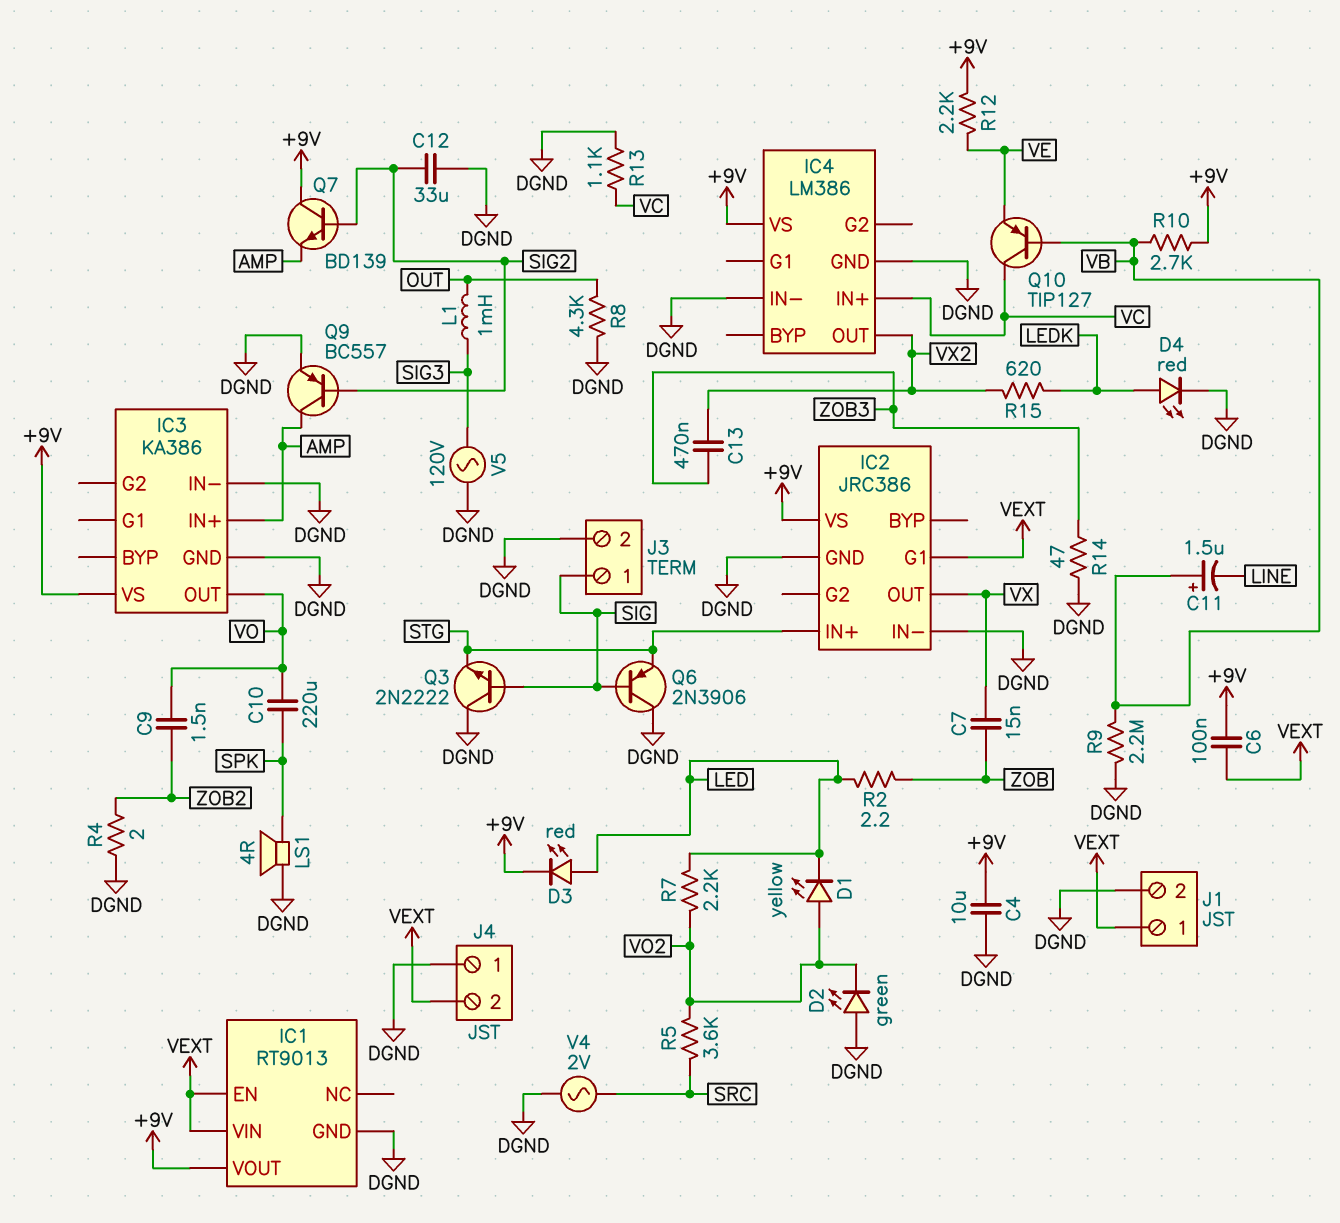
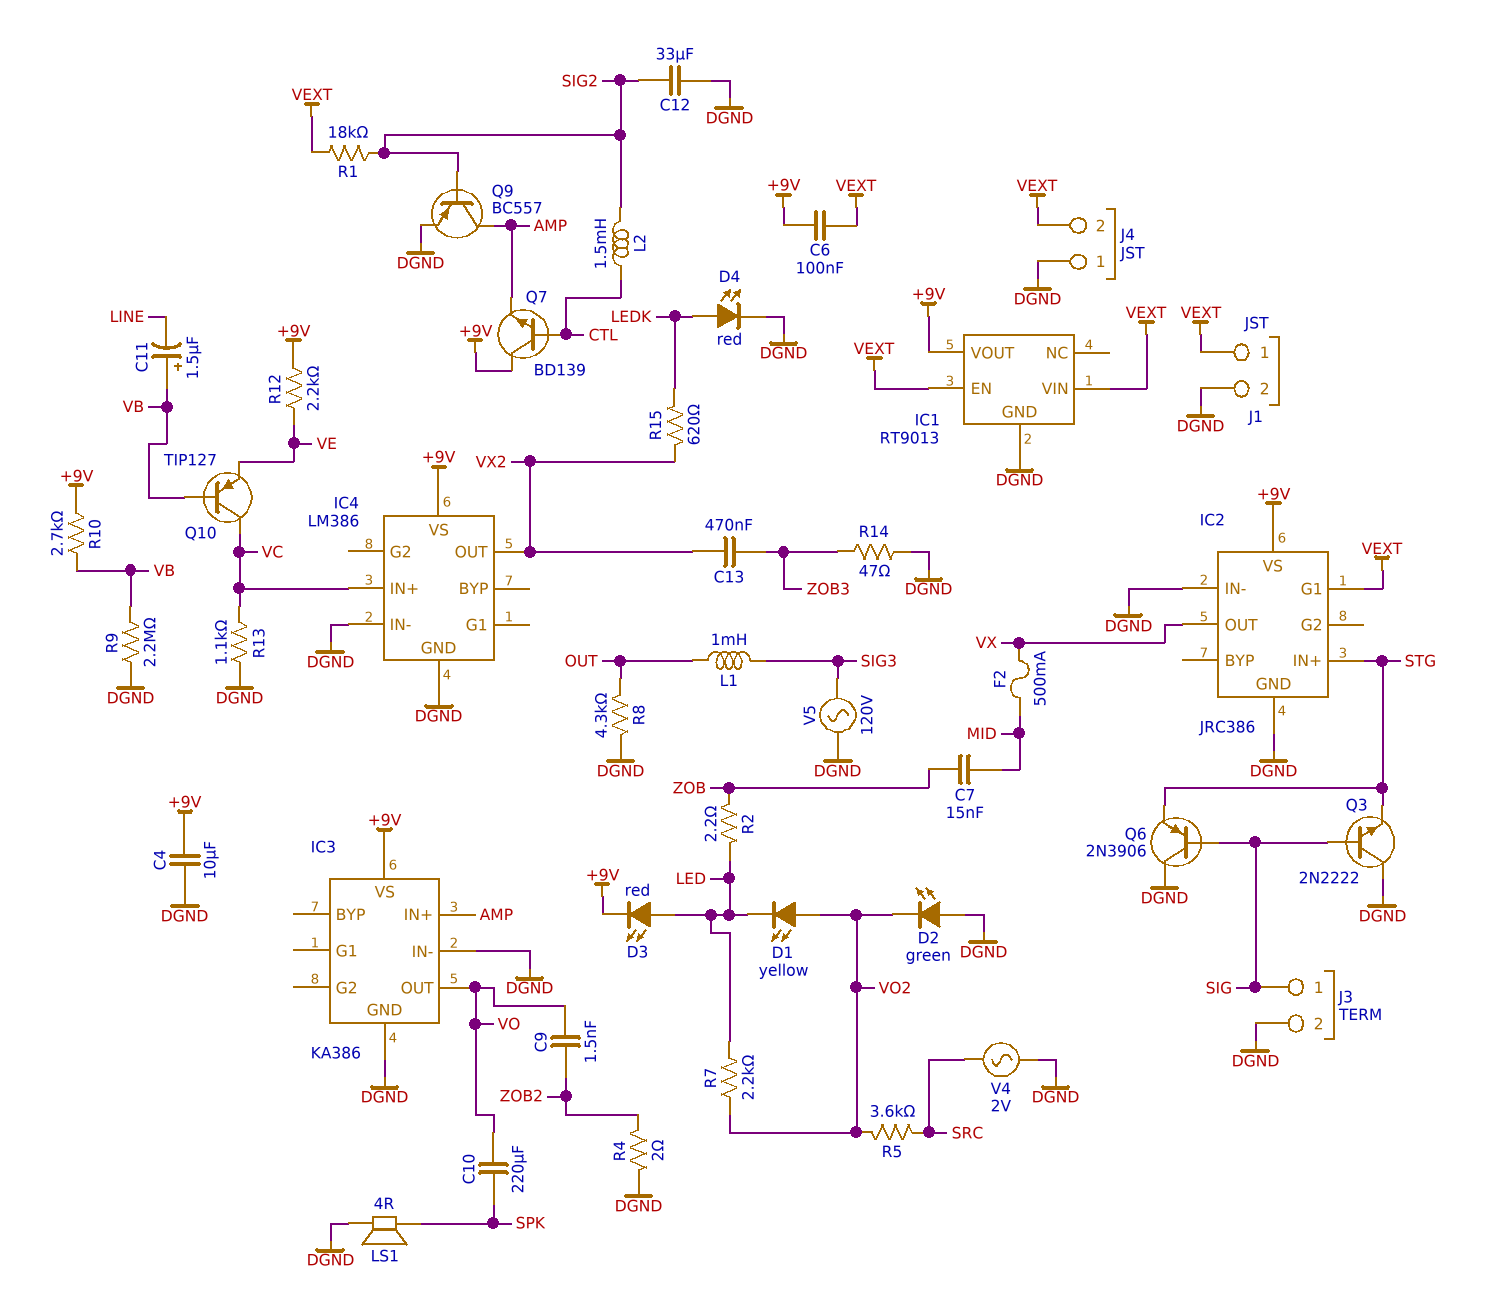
C7: 15nF (VX, ZOB) -> 15nF (MID, ZOB)
F2: none -> 500mA (MID, VX)
L2: none -> 1.5mH (CTL, SIG2)
Q7: NPN BD139 (B SIG2, C +9V, E AMP) -> NPN BD139 (B CTL, C +9V, E AMP)
R1: none -> 18k (SIG2, VEXT)

